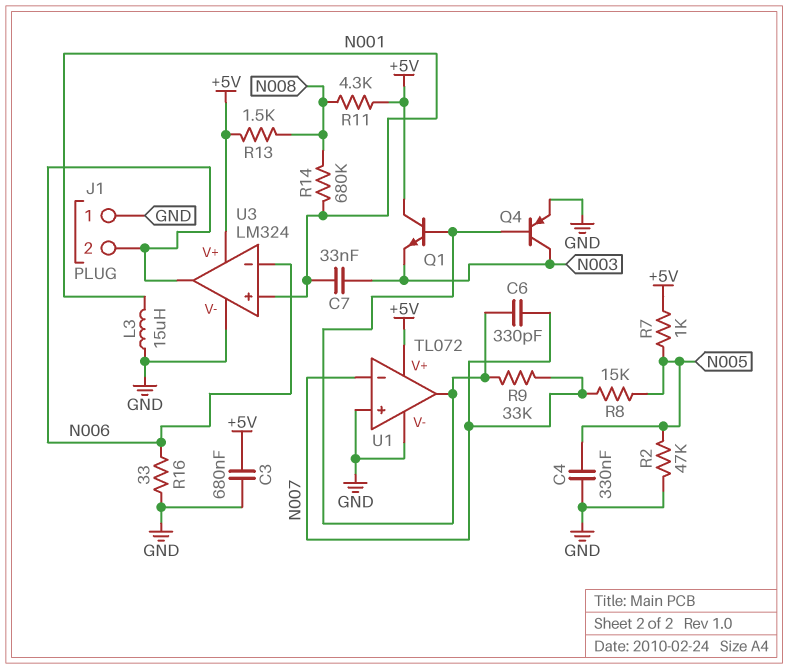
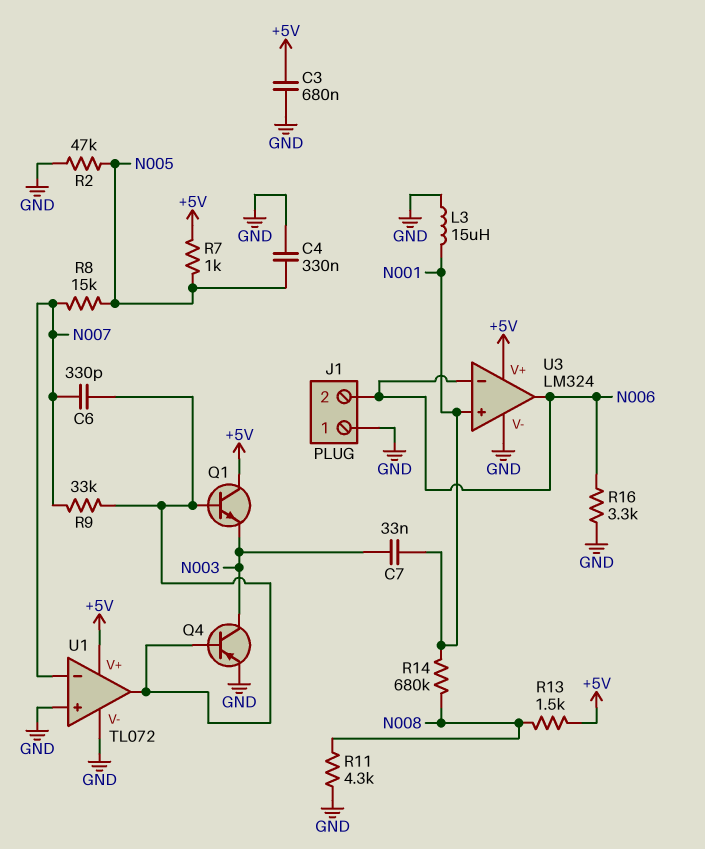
R11: 4.3k (+5V, N008) -> 4.3k (GND, N008)
R16: 33 (GND, N006) -> 3.3k (GND, N006)

